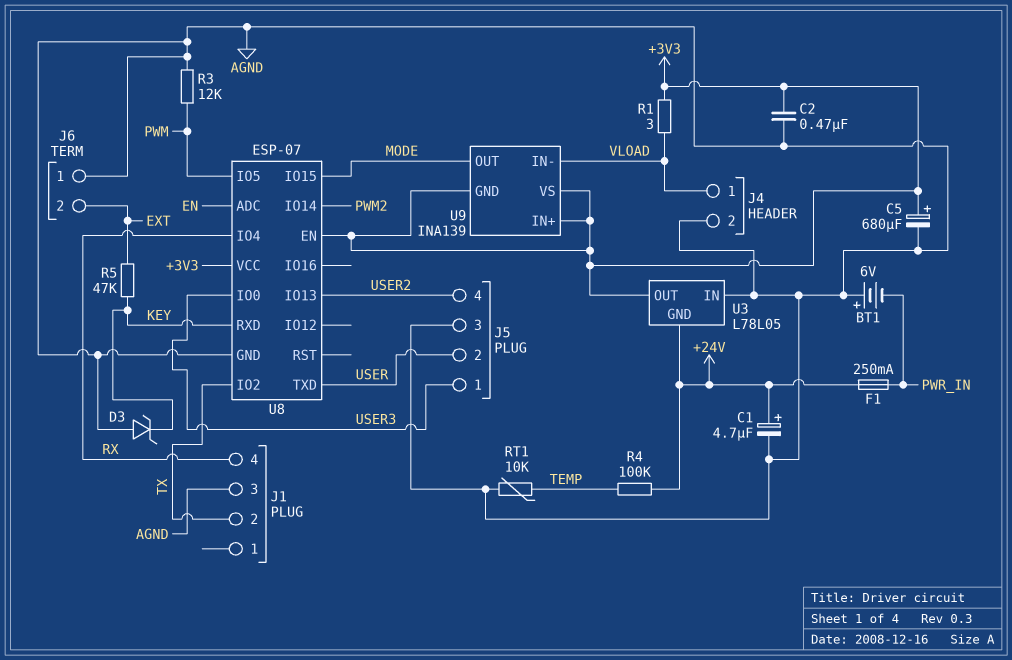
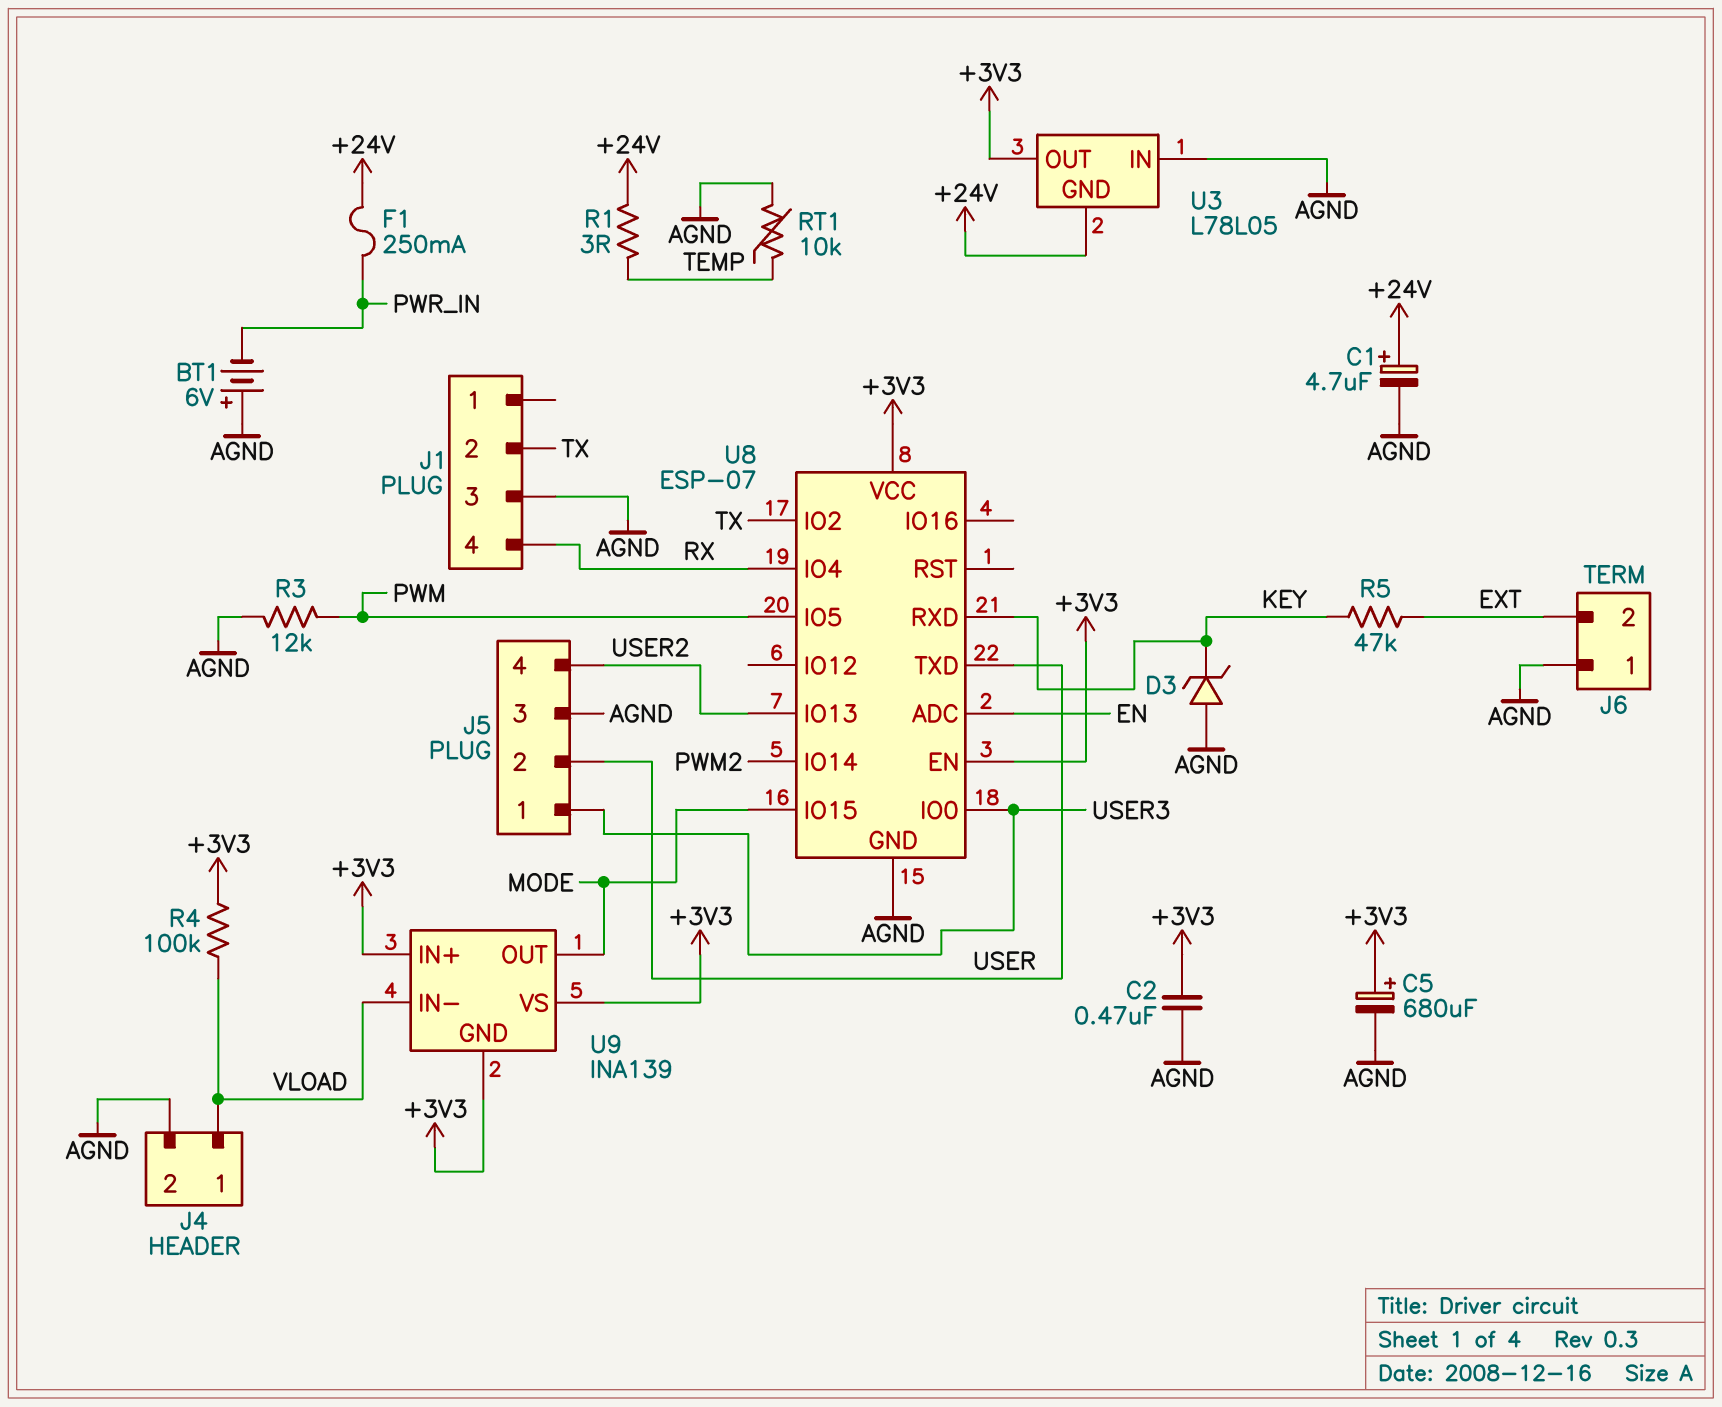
R1: 3 (+3V3, VLOAD) -> 3 (+24V, TEMP)
R4: 100k (+24V, TEMP) -> 100k (+3V3, VLOAD)

